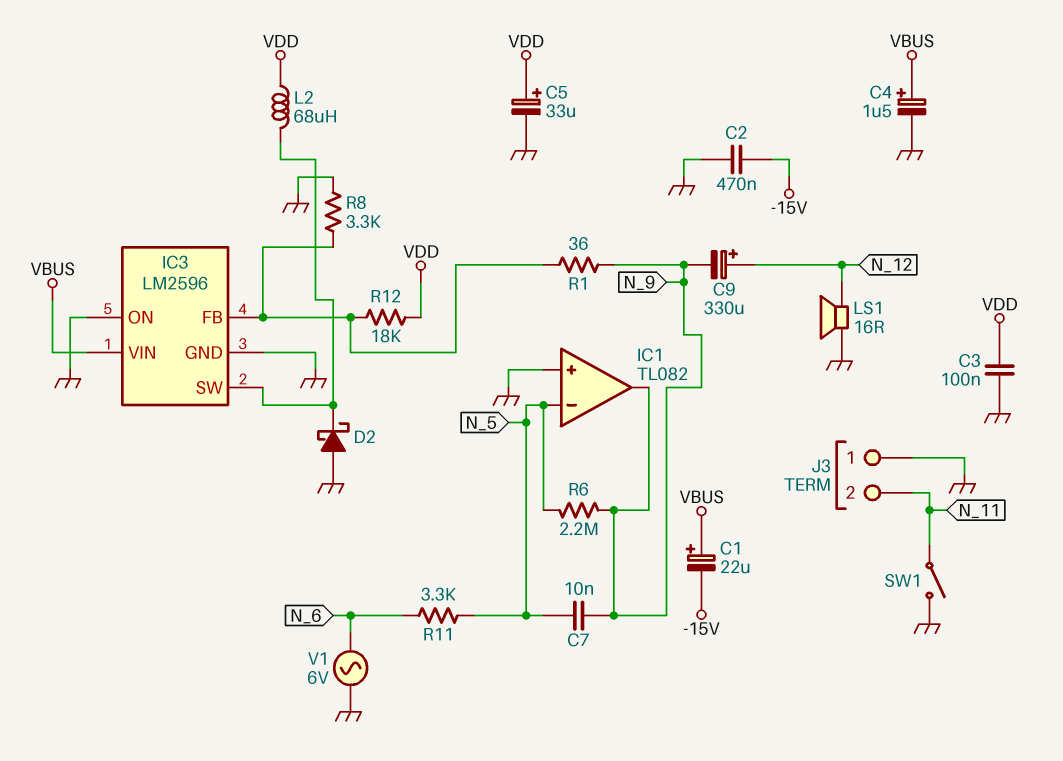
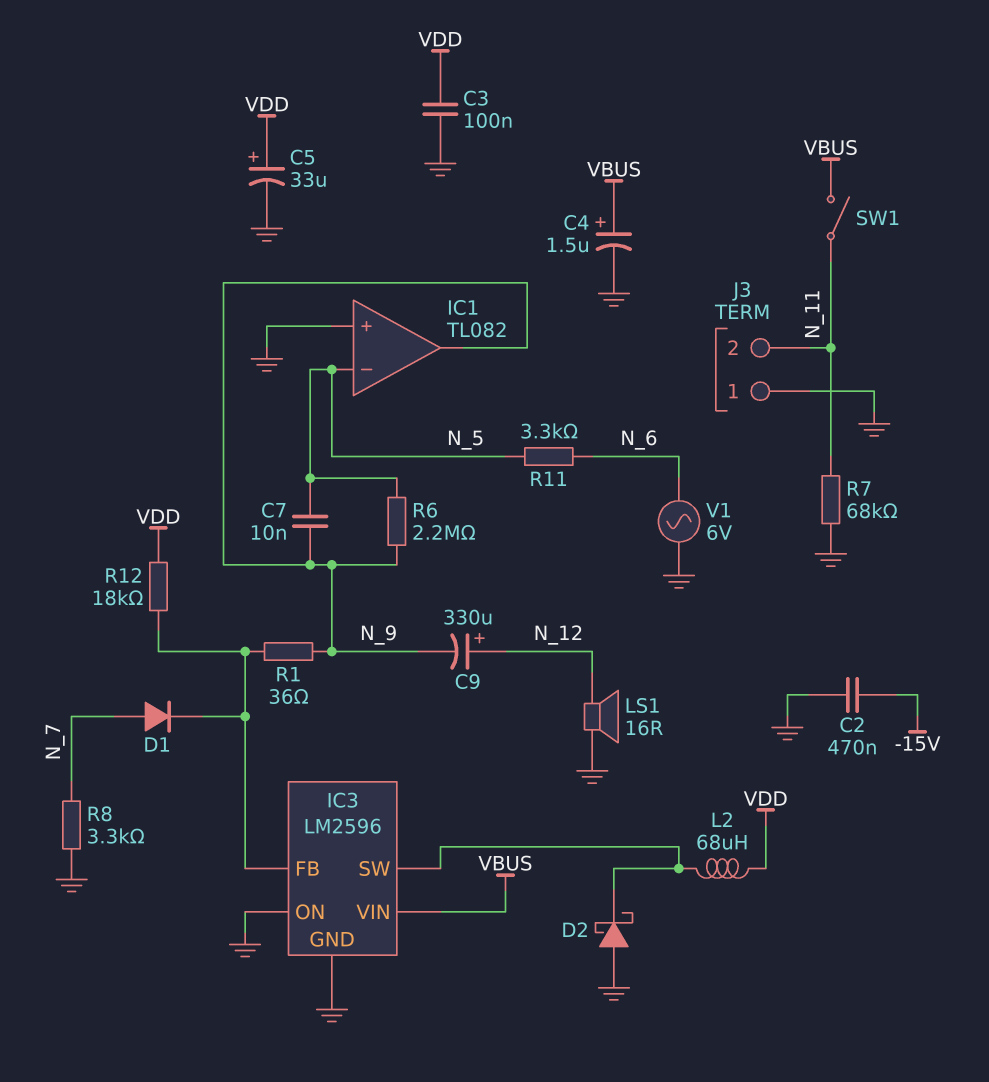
C1: 22uF (plus VBUS, minus -15V) -> none
D1: none -> diode (A N_7, K IC3/FB)
R7: none -> 68k (GND, N_11)
R8: 3.3k (GND, IC3/FB) -> 3.3k (GND, N_7)
SW1: switch (GND, N_11) -> switch (N_11, VBUS)

